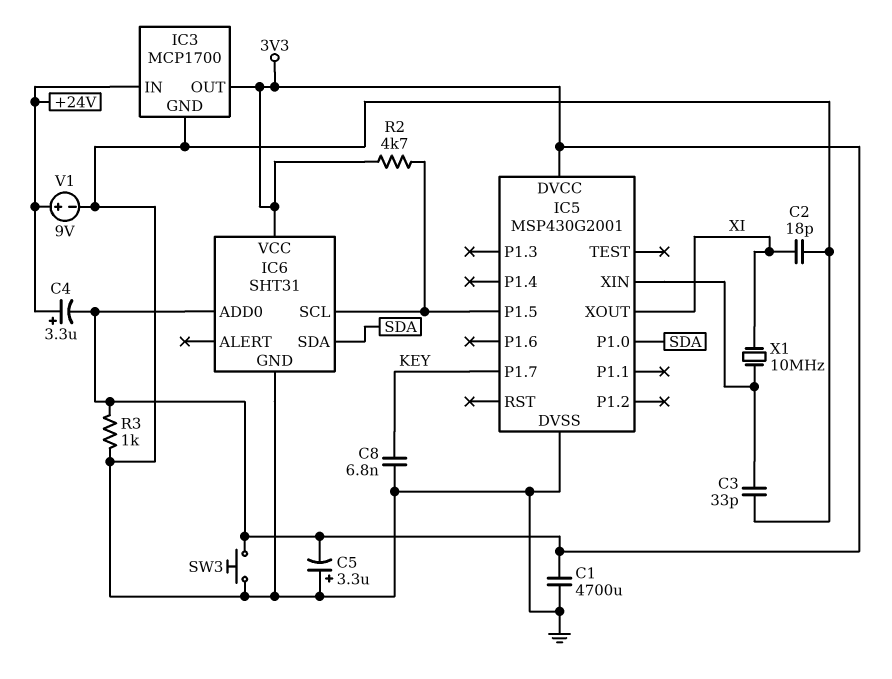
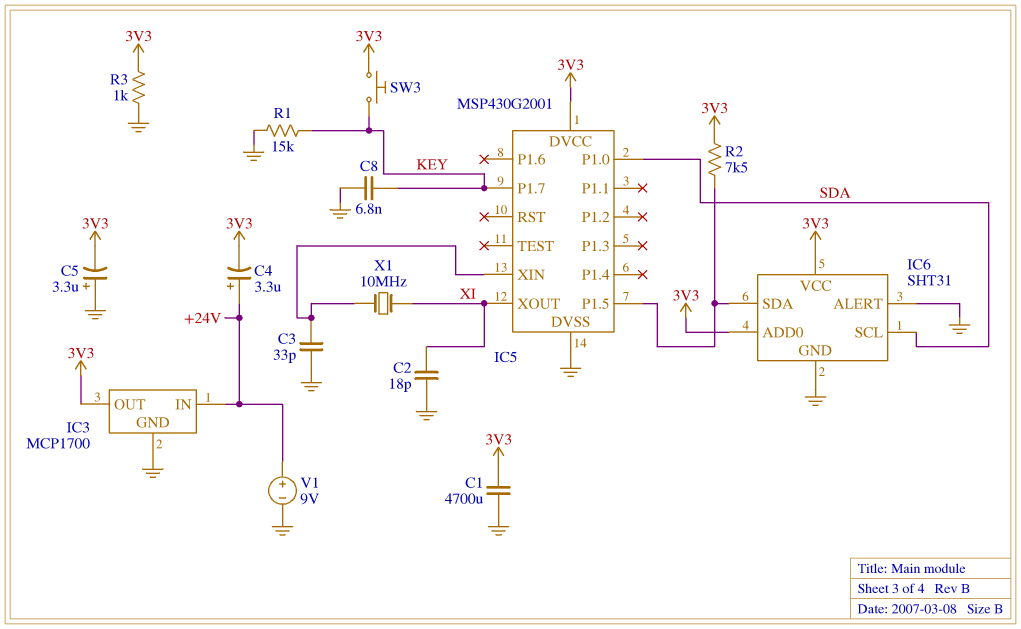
IC6 pin ALERT: none -> GND
IC6 pin SCL: IC5/P1.5 -> SDA
IC6 pin SDA: SDA -> IC5/P1.5
R1: none -> 15k (GND, KEY)
R2: 4.7k (3V3, IC5/P1.5) -> 7.5k (3V3, IC5/P1.5)
SW3: button (3V3, GND) -> button (3V3, KEY)

